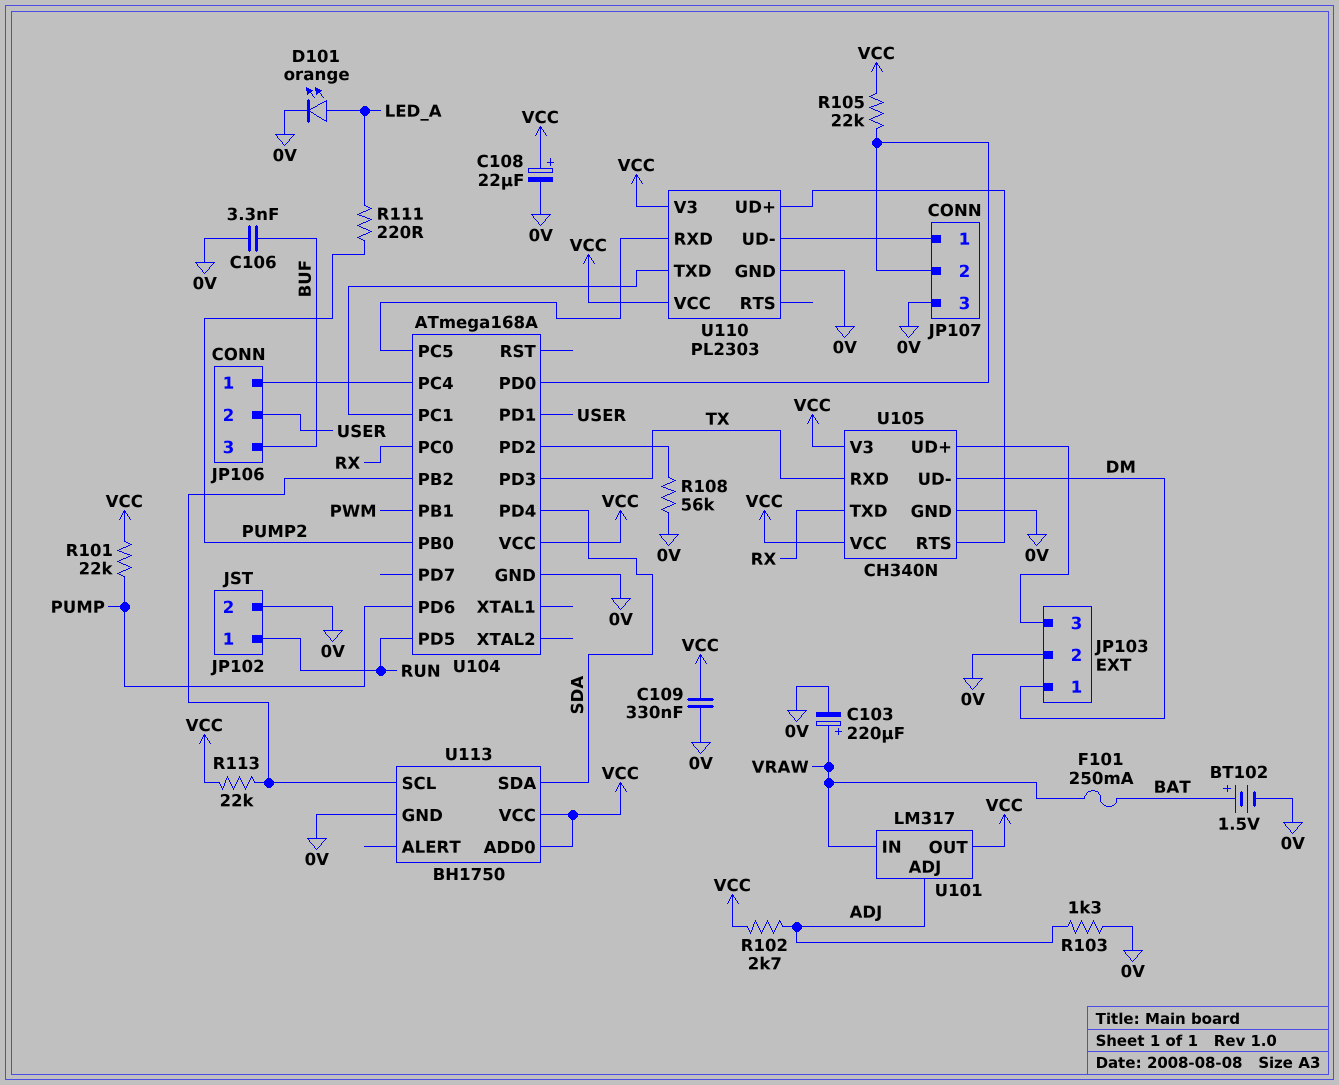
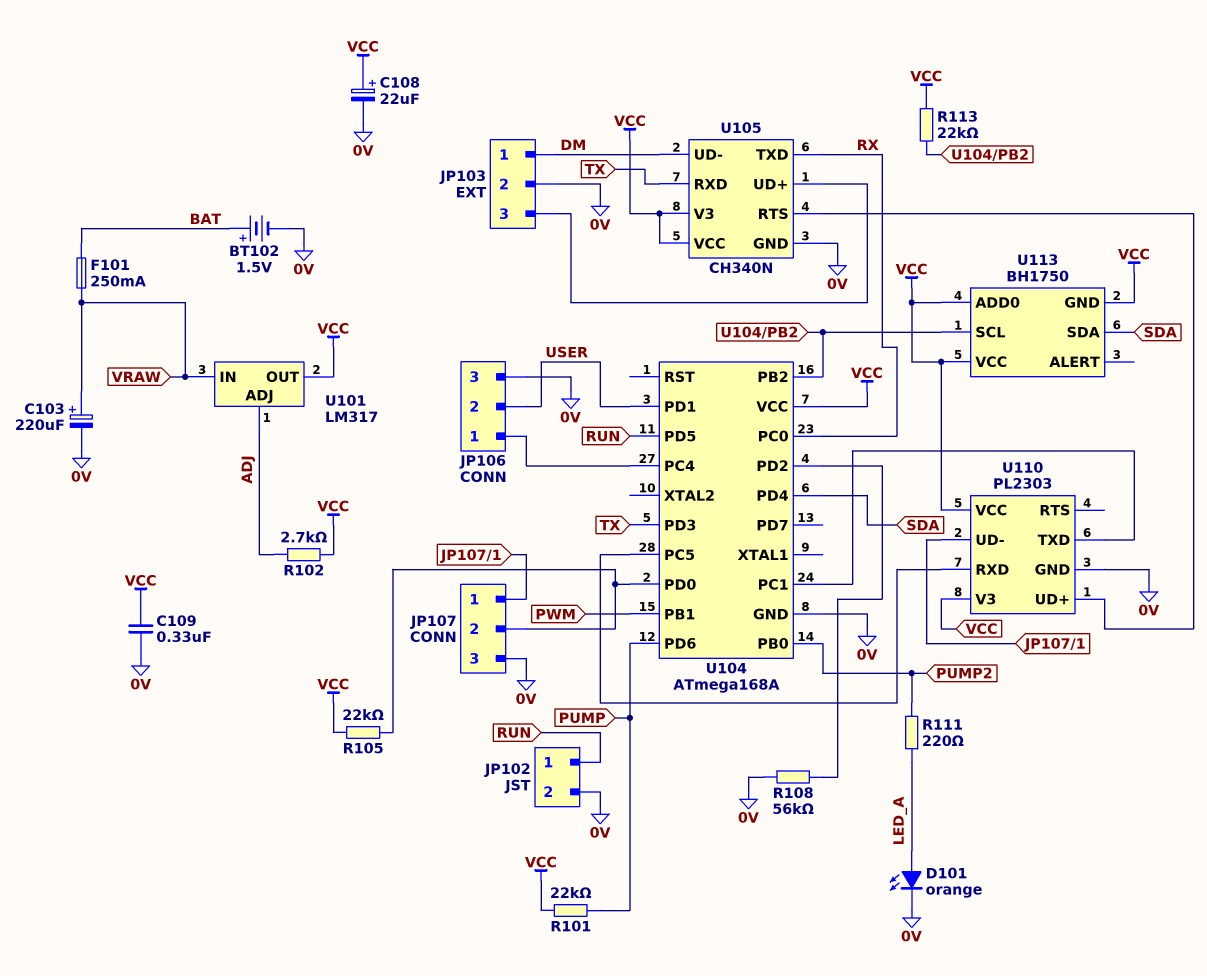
C106: 3.3nF (0V, BUF) -> none
JP106 pin 3: BUF -> 0V
R103: 1.3k (0V, ADJ) -> none
U113 pin GND: 0V -> VCC

